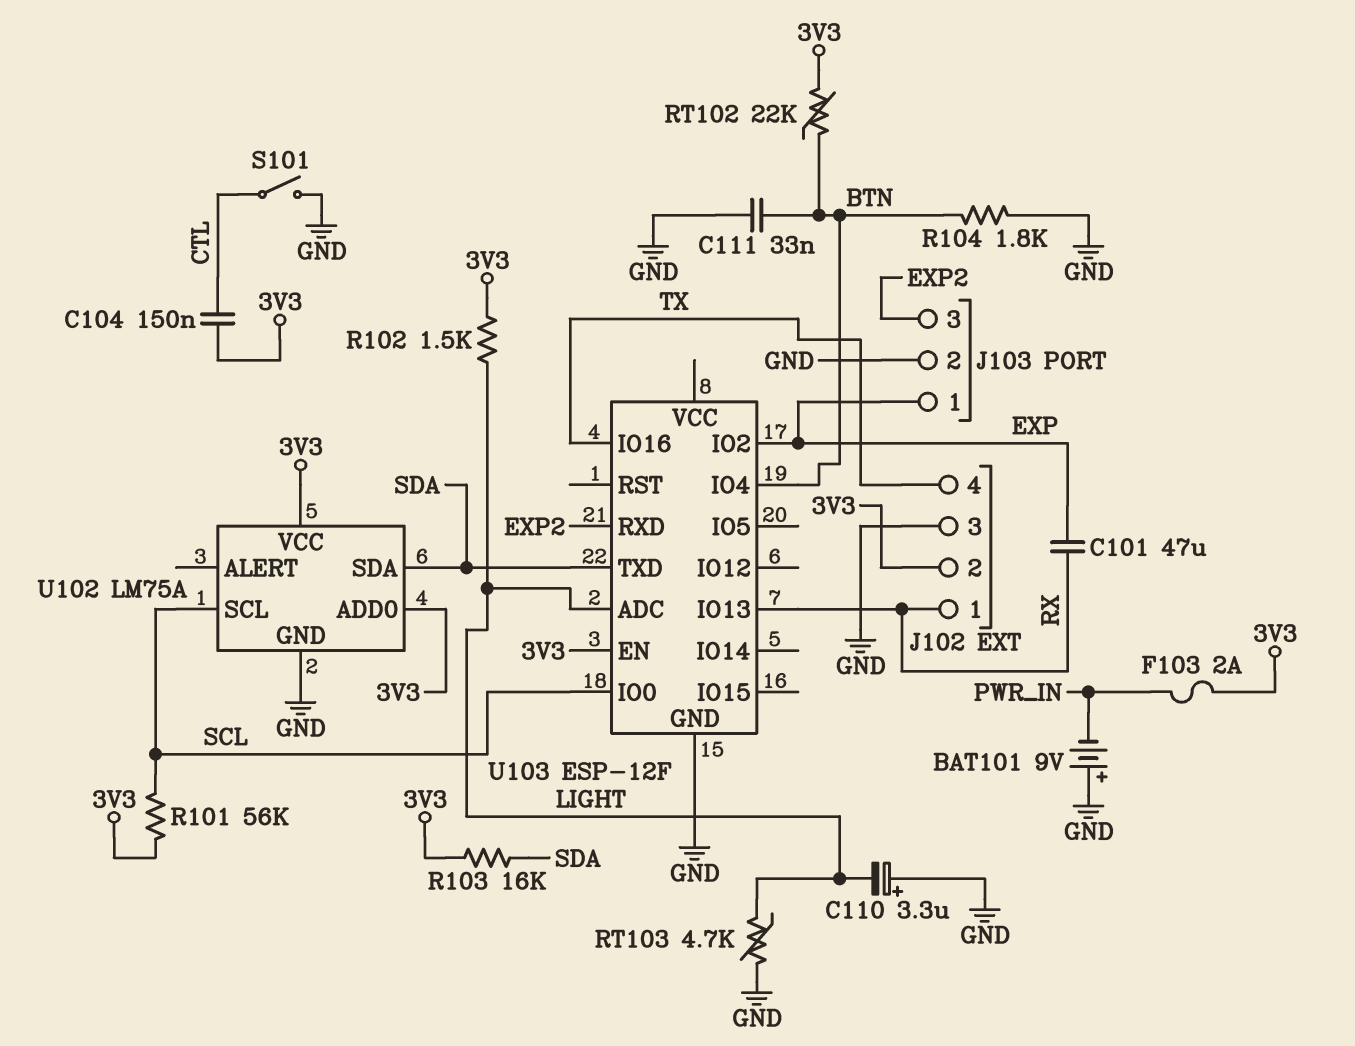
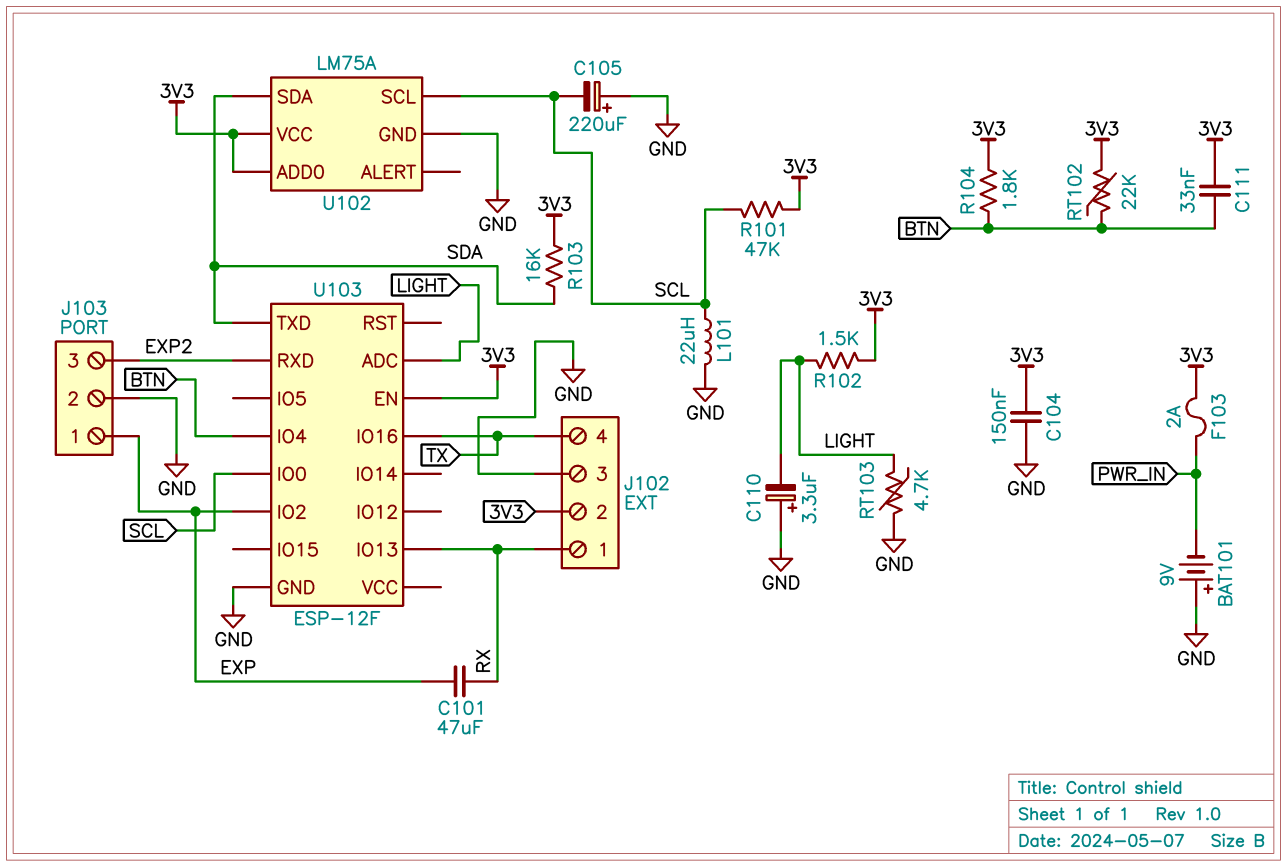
C104: 150nF (3V3, CTL) -> 150nF (3V3, GND)
C105: none -> 220uF (plus GND, minus SCL)
C111: 33nF (BTN, GND) -> 33nF (3V3, BTN)
L101: none -> 22uH (GND, SCL)
R101: 56k (3V3, SCL) -> 47k (3V3, SCL)
R104: 1.8k (BTN, GND) -> 1.8k (3V3, BTN)
S101: switch (CTL, GND) -> none

